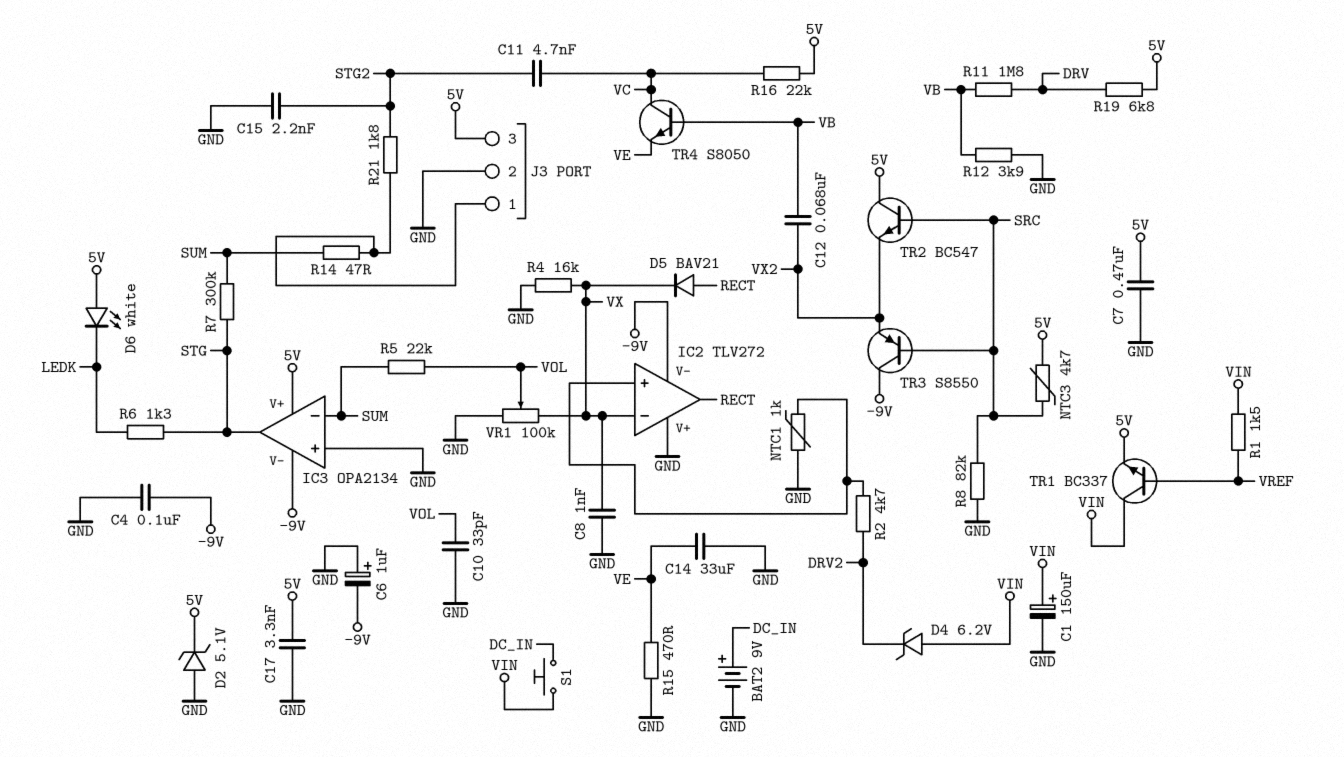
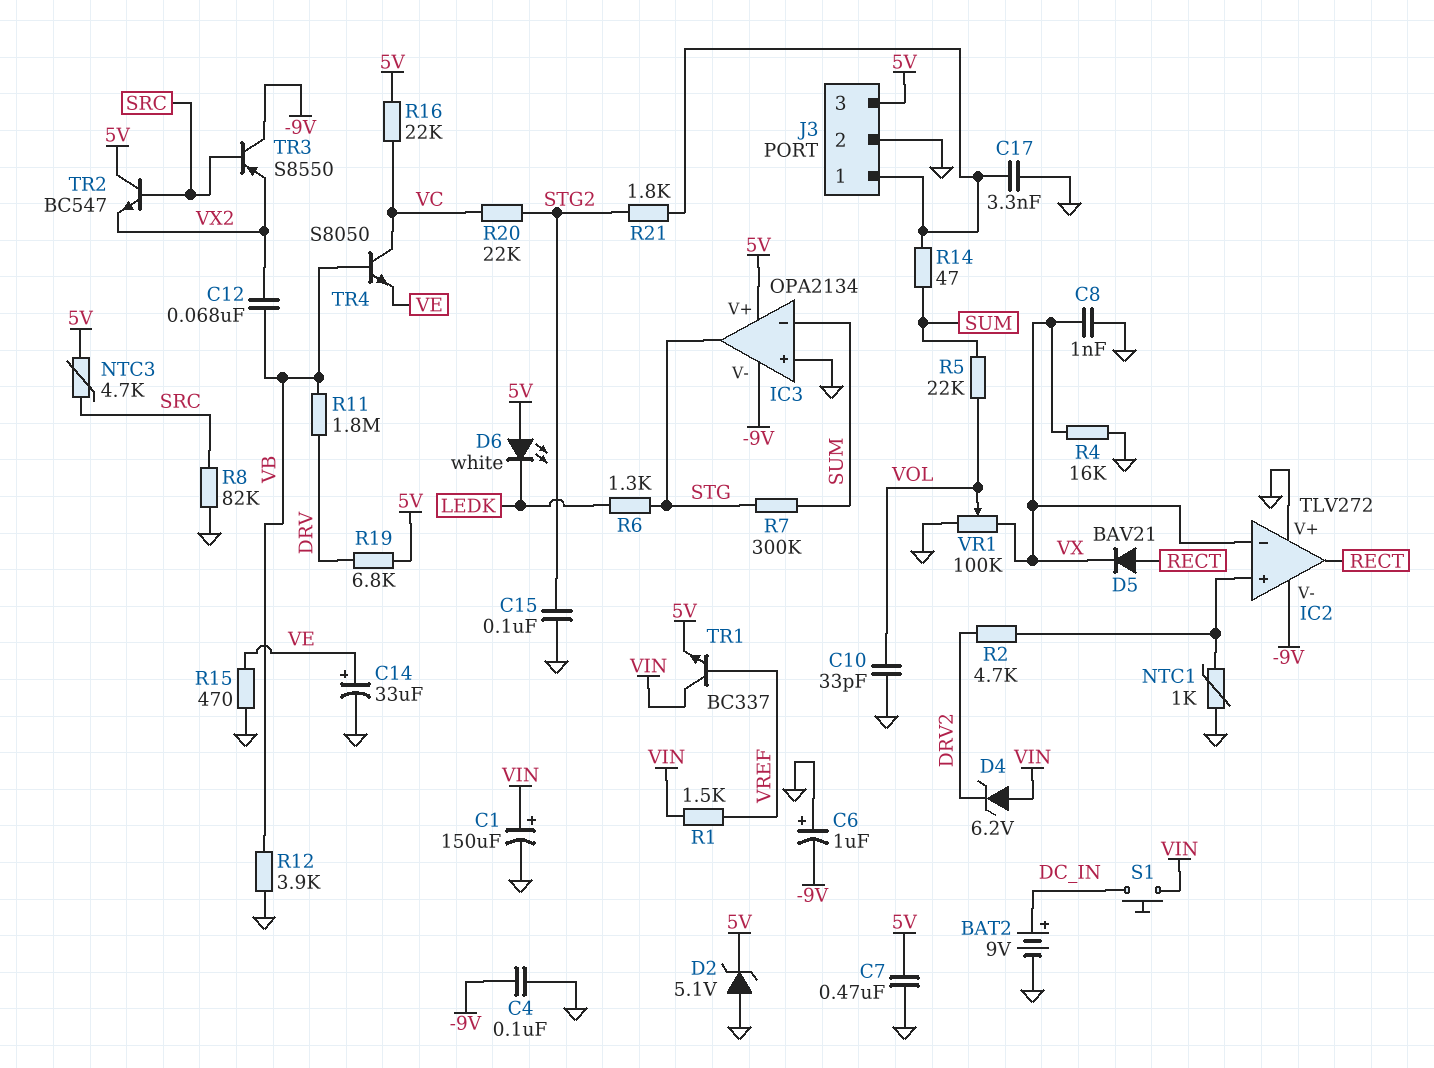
C11: 4.7nF (STG2, VC) -> none
C14: 33uF (GND, VE) -> 33uF (plus VE, minus GND)
C15: 2.2nF (GND, STG2) -> 100nF (GND, STG2)
C17: 3.3nF (5V, GND) -> 3.3nF (GND, J3/1)
R20: none -> 22k (STG2, VC)

